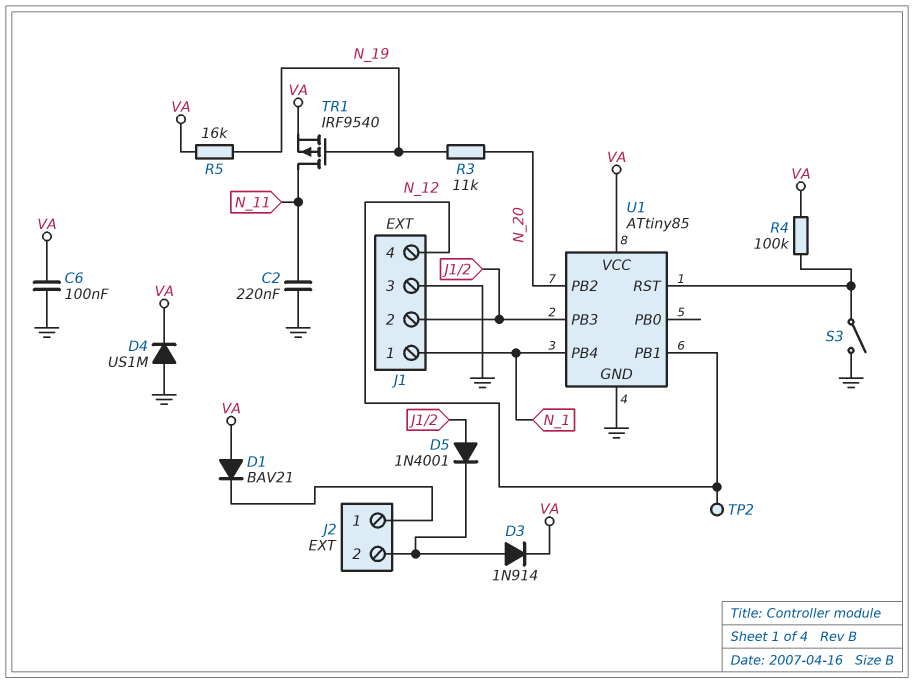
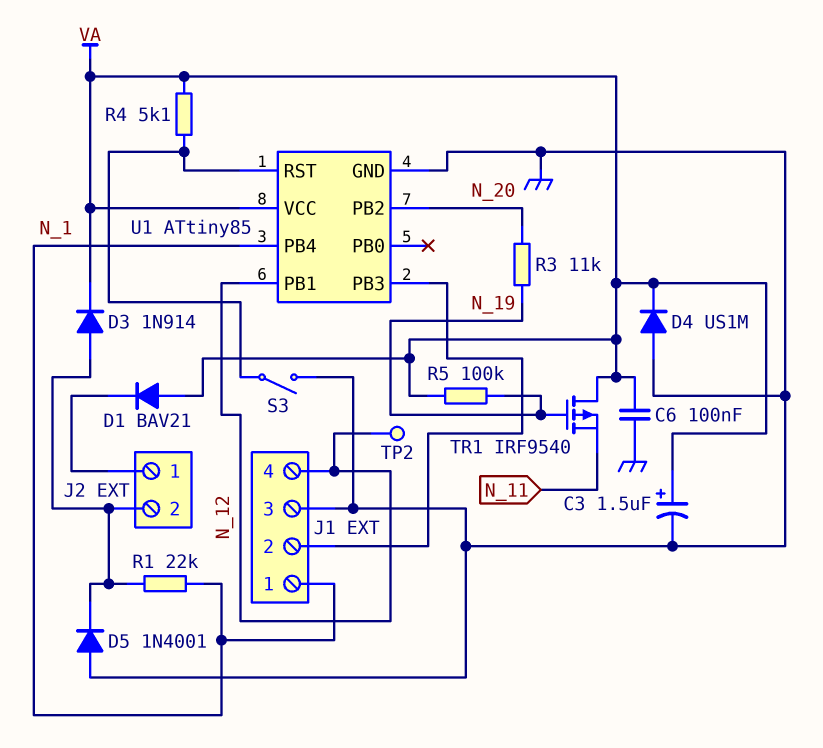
C2: 220nF (GND, N_11) -> none
C3: none -> 1.5uF (plus VA, minus GND)
D5: diode 1N4001 (A J1/2, K J2/2) -> diode 1N4001 (A GND, K J2/2)
R1: none -> 22k (J2/2, N_1)
R4: 100k (U1/RST, VA) -> 5.1k (U1/RST, VA)
R5: 16k (N_19, VA) -> 100k (N_19, VA)
TR1: PMOS IRF9540 (G N_19, D N_11, S VA) -> PMOS IRF9540 (G N_19, D VA, S N_11)

